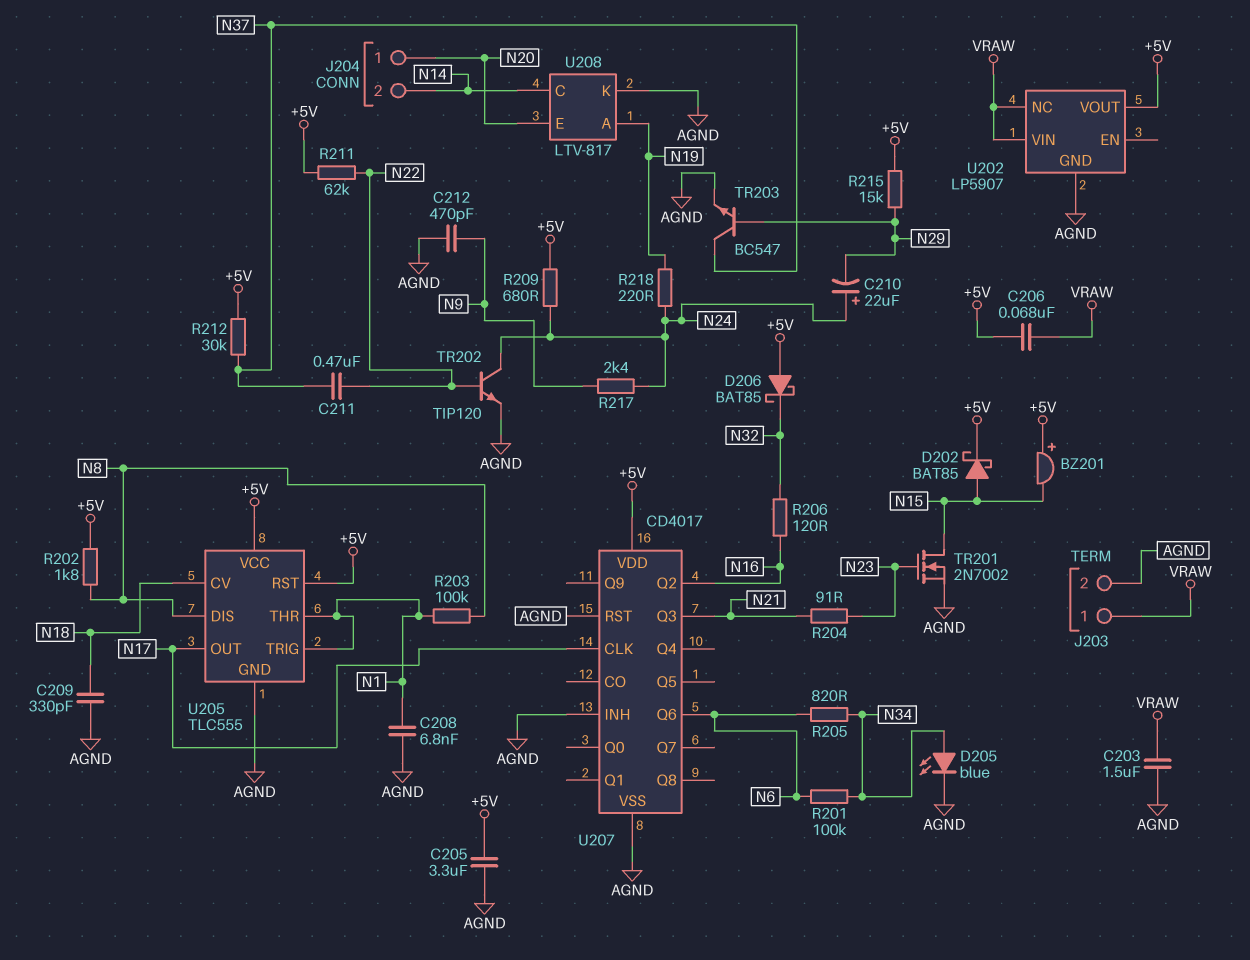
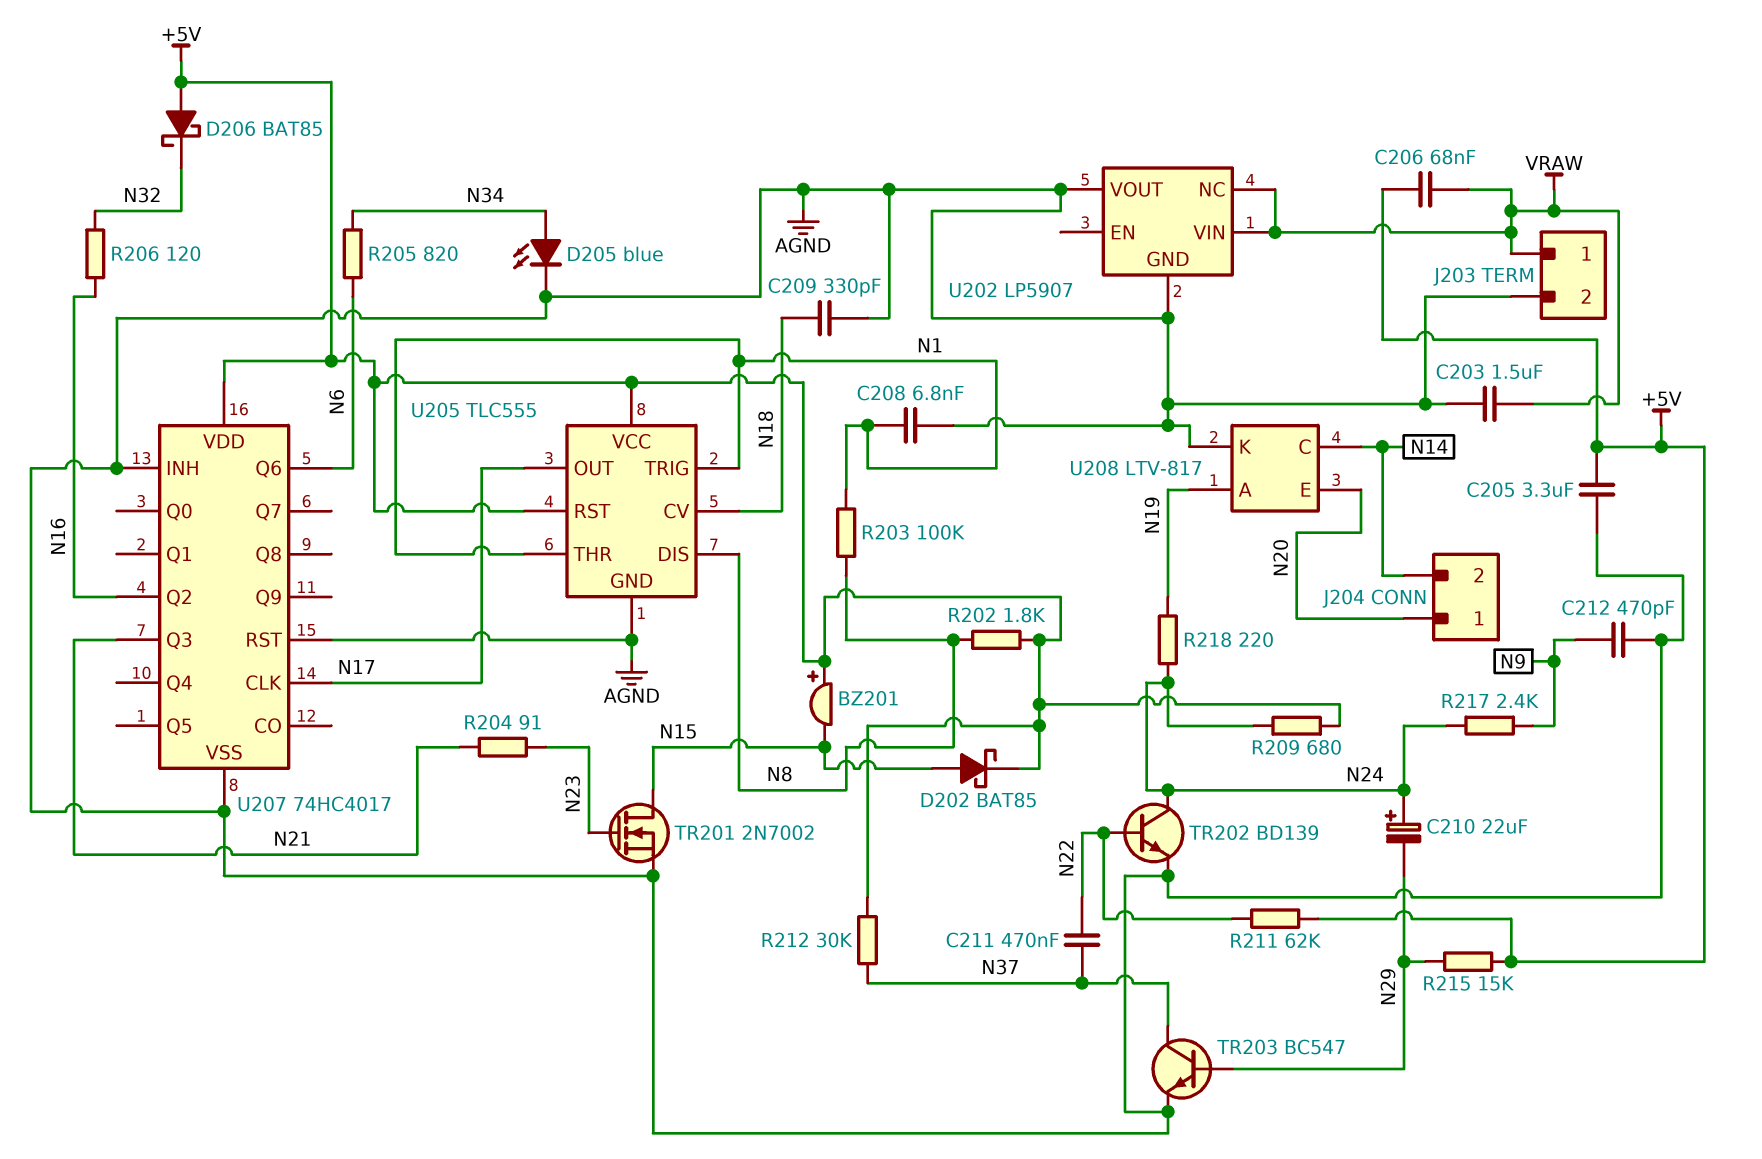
R201: 100k (N6, N34) -> none
TR202: NPN TIP120 (B N22, C N24, E AGND) -> NPN BD139 (B N22, C N24, E AGND)
U202 pin VOUT: +5V -> AGND
U207: CD4017 -> 74HC4017

